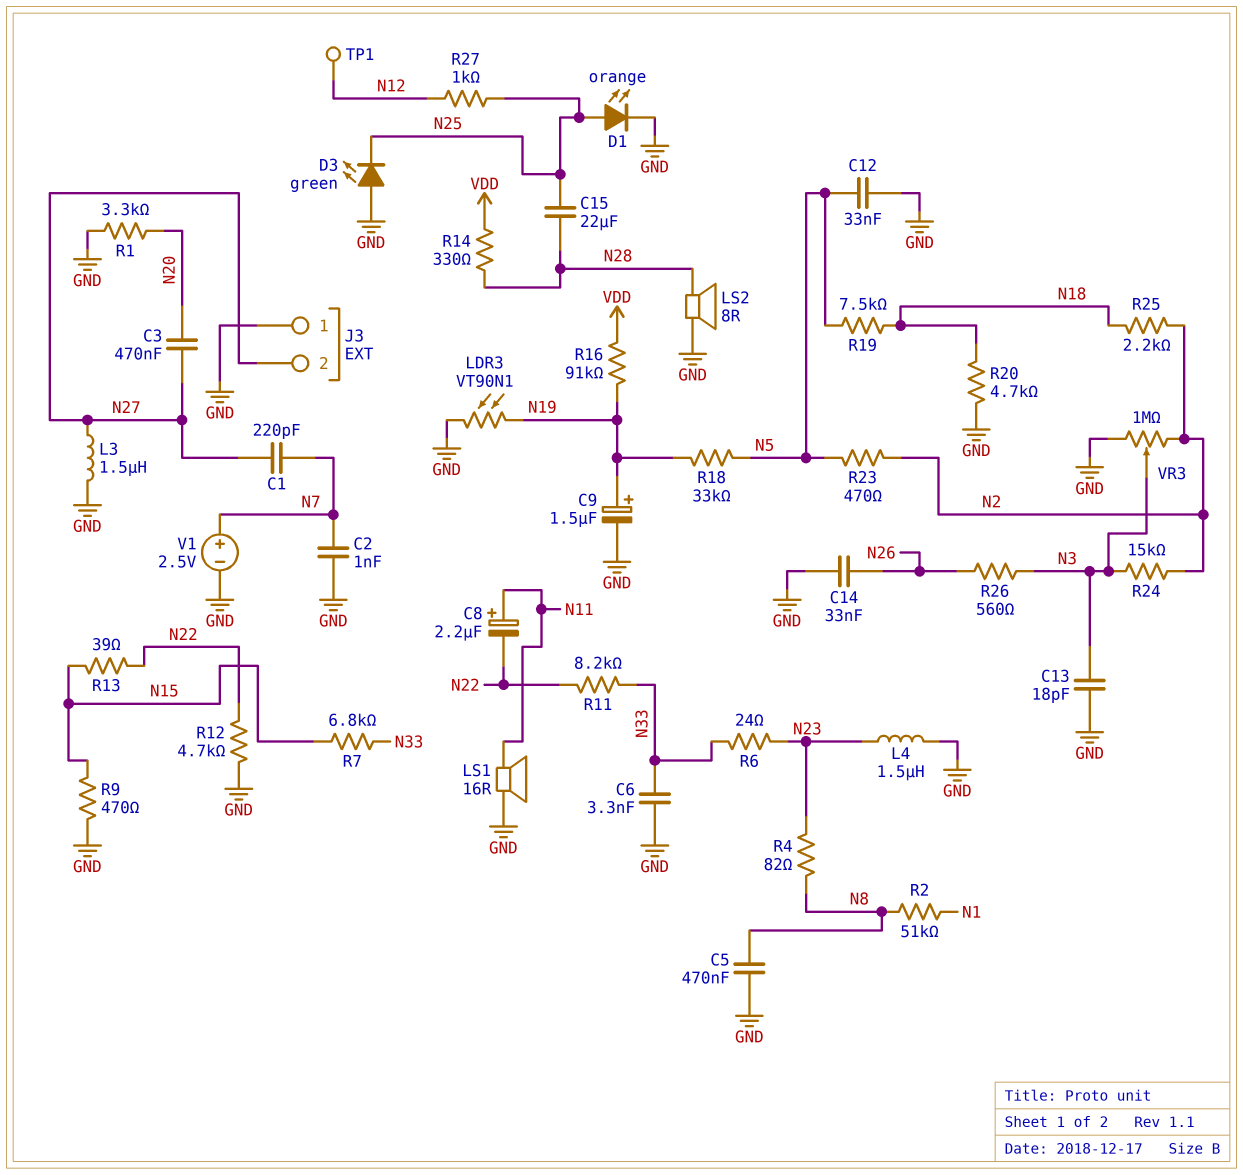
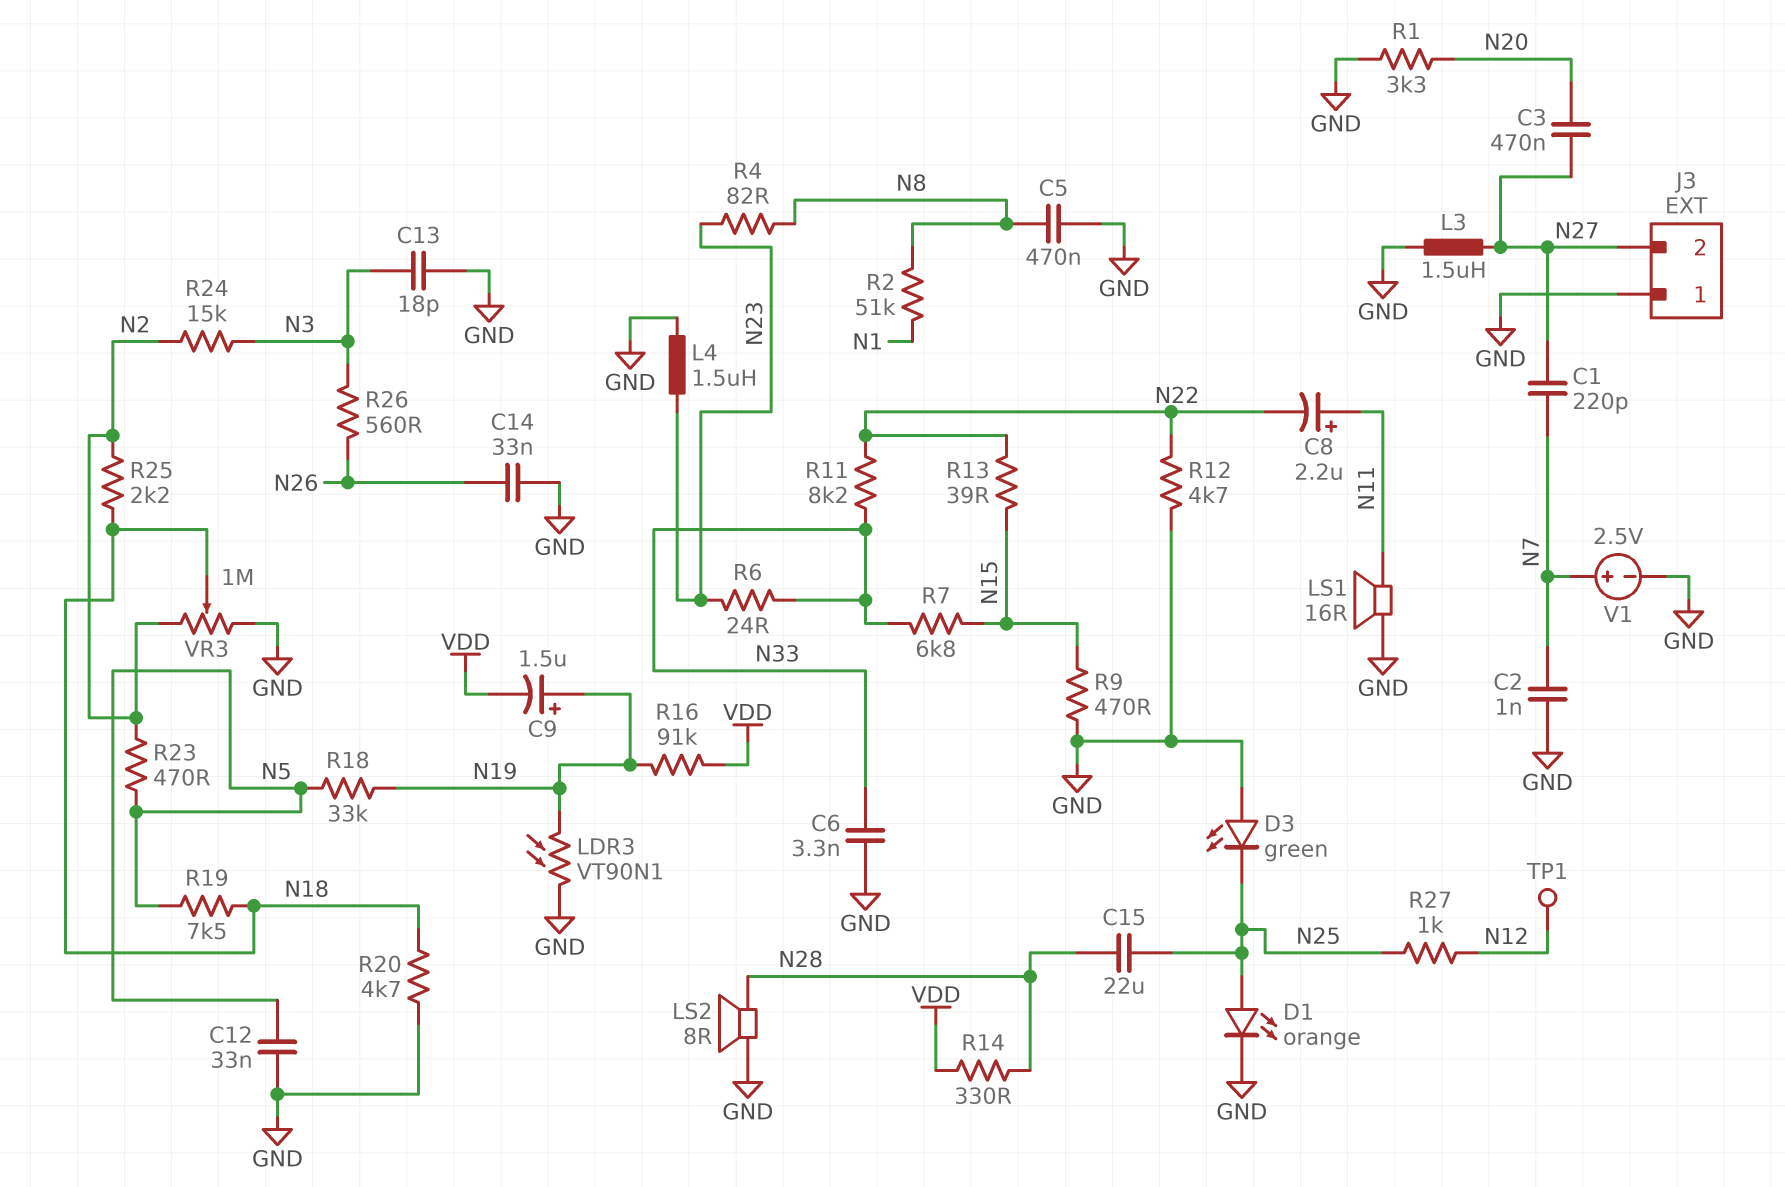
C9: 1.5uF (plus N19, minus GND) -> 1.5uF (plus N19, minus VDD)
VR3: 1M (GND, N2, wiper N3) -> 1M (GND, N2, wiper N18)

